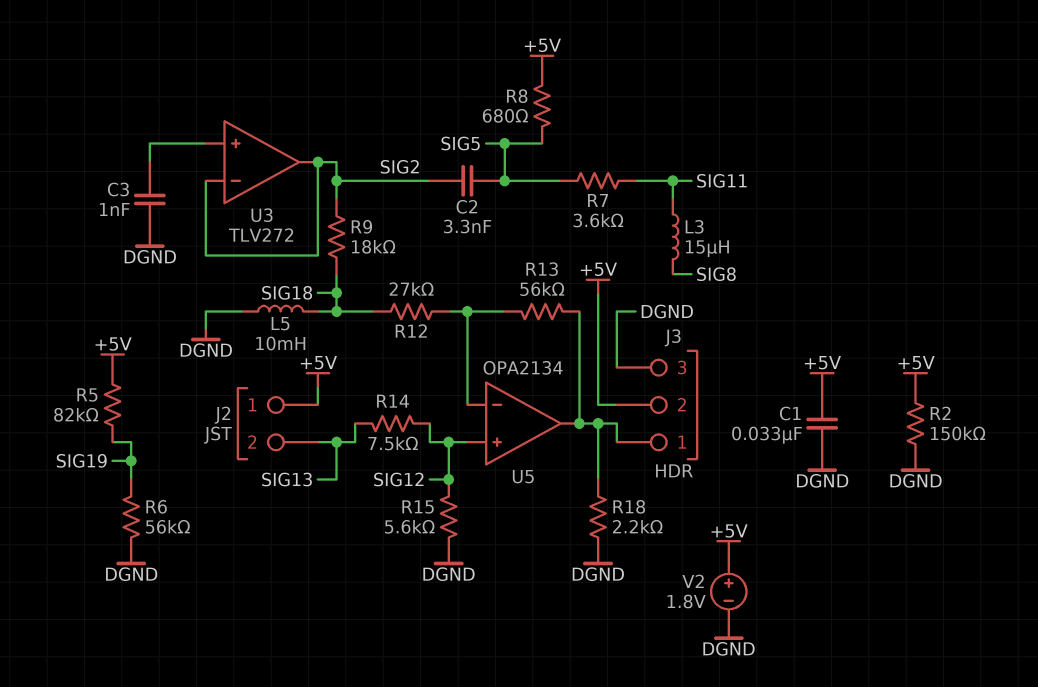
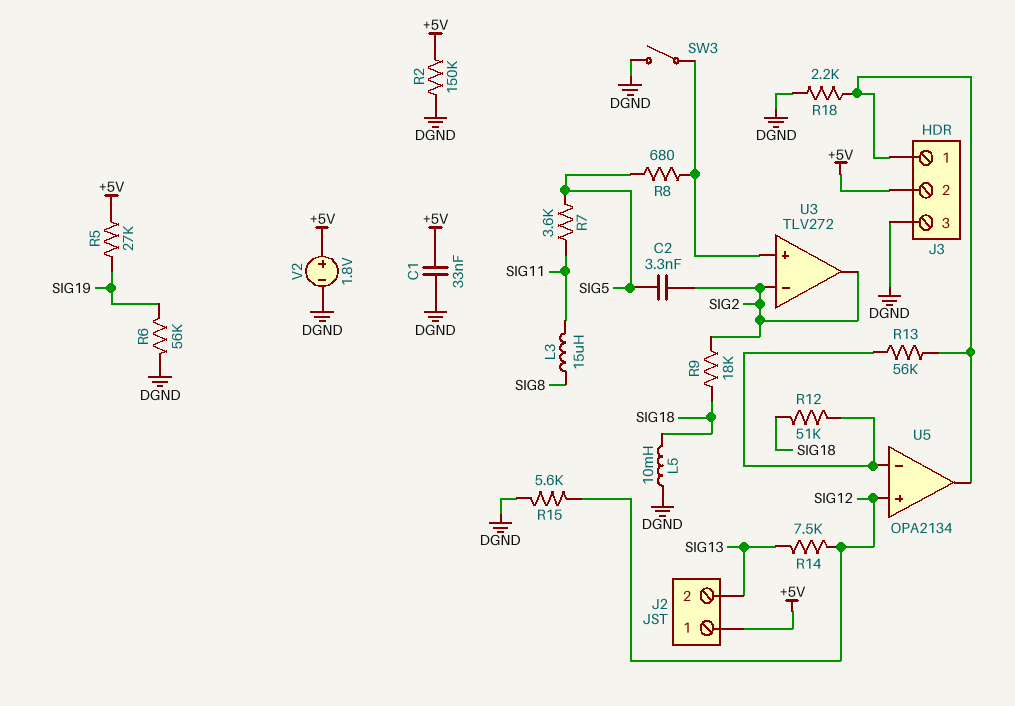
C3: 1nF (DGND, U3/in+) -> none
R5: 82k (+5V, SIG19) -> 27k (+5V, SIG19)
R8: 680 (+5V, SIG5) -> 680 (SIG5, U3/in+)
R12: 27k (SIG18, U5/in-) -> 51k (SIG18, U5/in-)
SW3: none -> switch (DGND, U3/in+)

